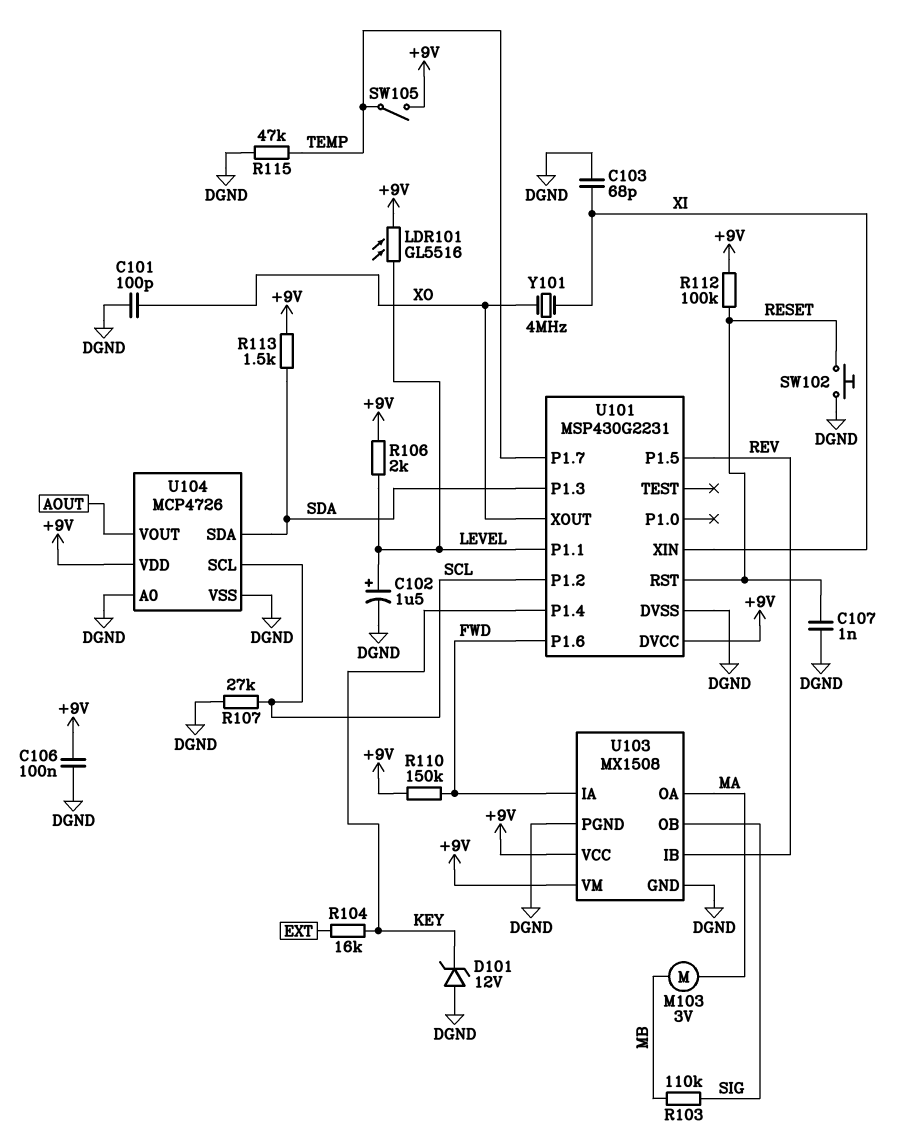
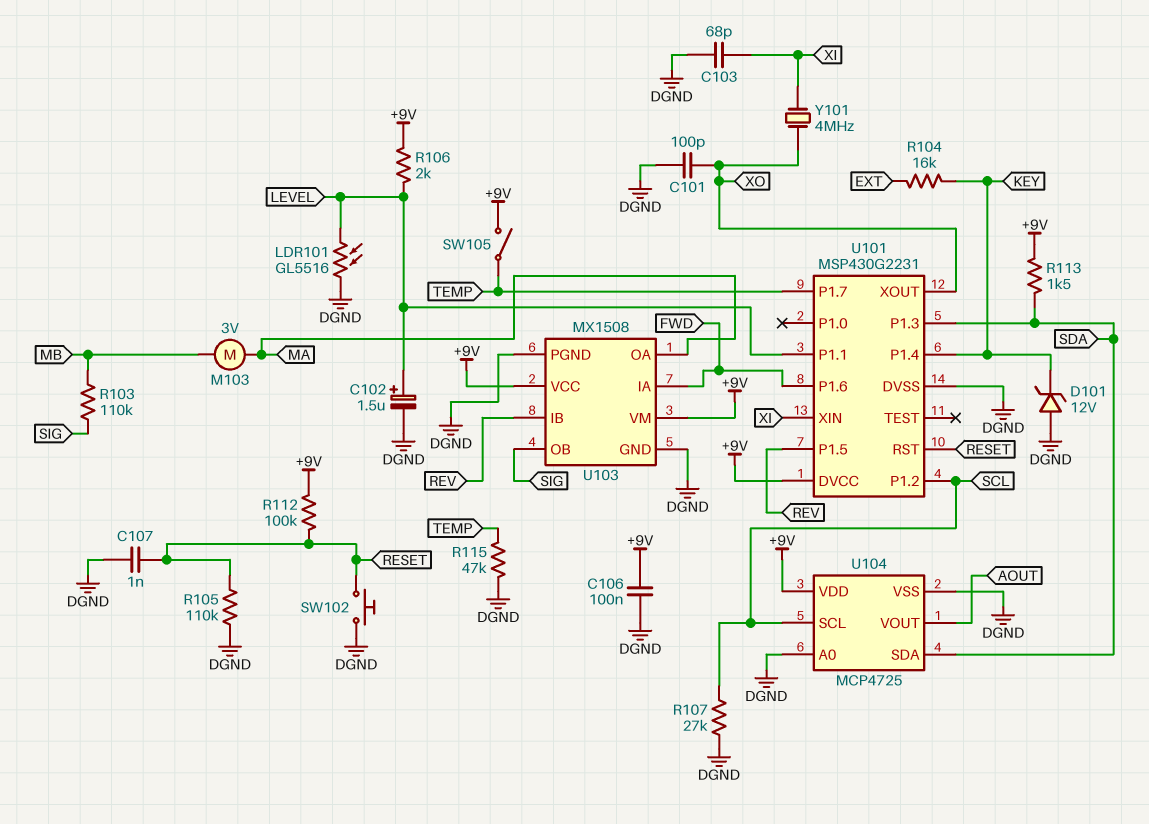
LDR101: GL5516 (+9V, LEVEL) -> GL5516 (DGND, LEVEL)
R105: none -> 110k (DGND, RESET)
R110: 150k (+9V, FWD) -> none
U104: MCP4726 -> MCP4725

